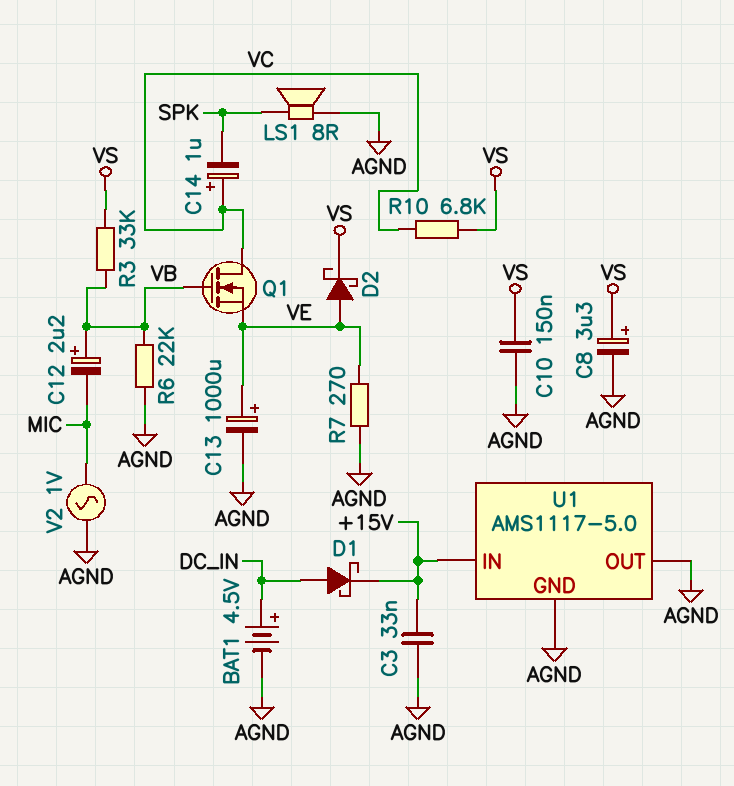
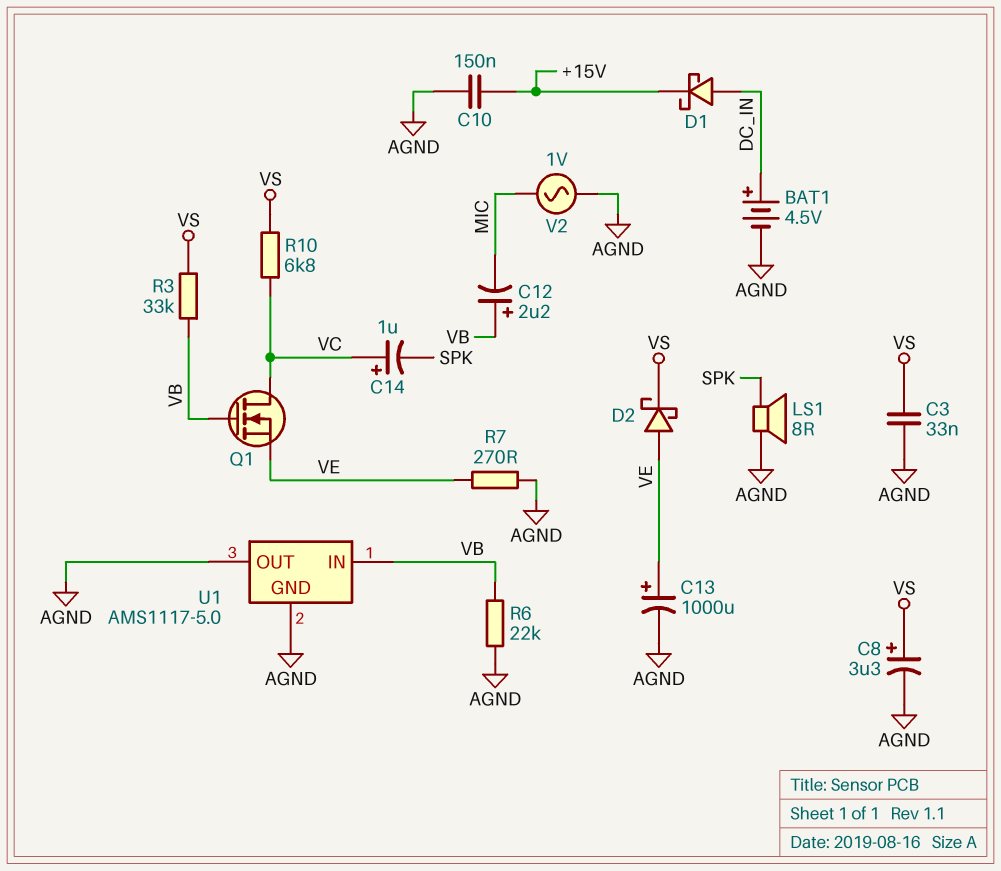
C3: 33nF (+15V, AGND) -> 33nF (AGND, VS)
C10: 150nF (AGND, VS) -> 150nF (+15V, AGND)
U1 pin IN: +15V -> VB

